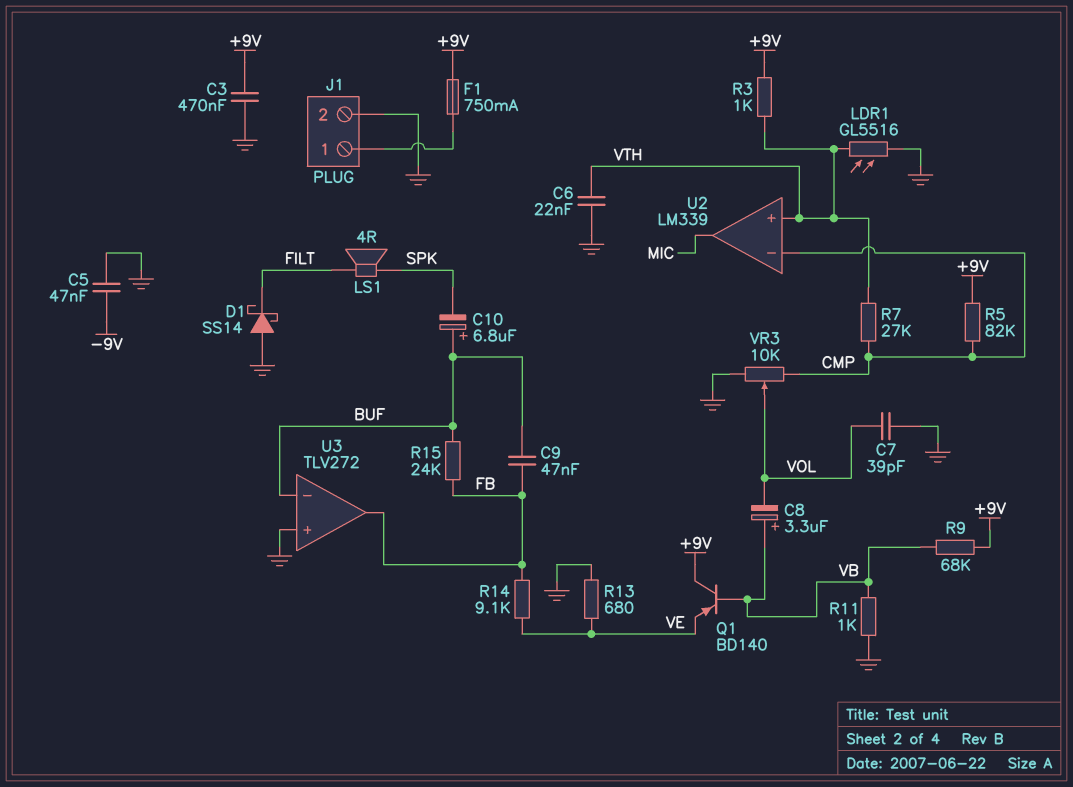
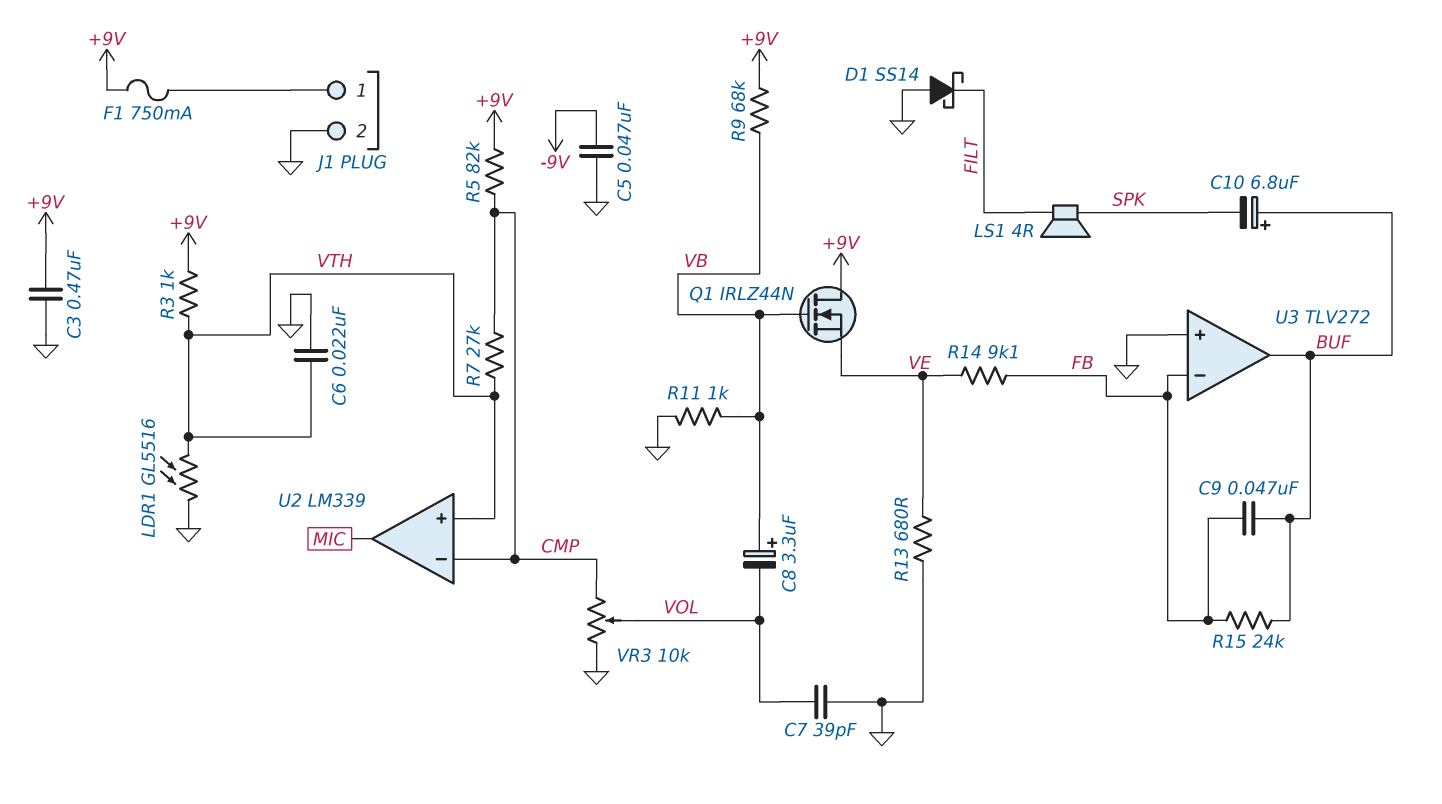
Q1: PNP BD140 (B VB, C +9V, E VE) -> NMOS IRLZ44N (G VB, D +9V, S VE)
U3 pin in-: BUF -> FB
U3 pin out: FB -> BUF

